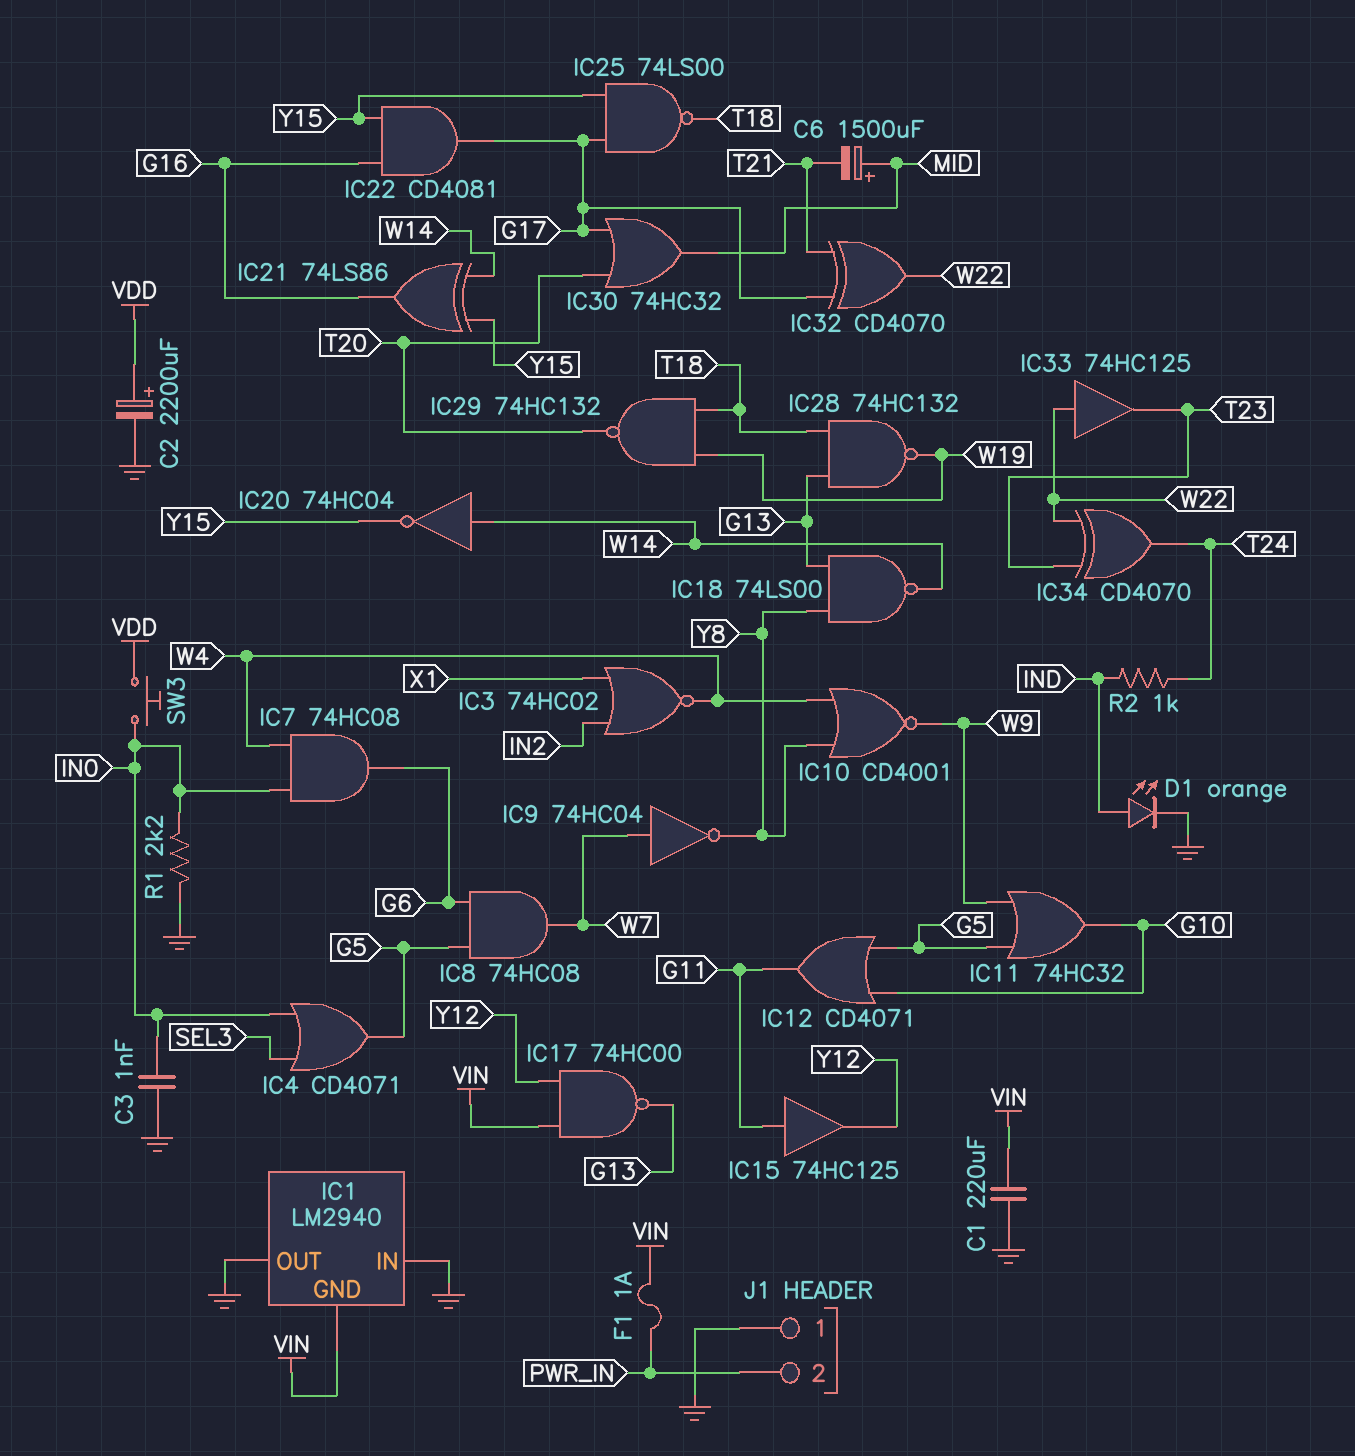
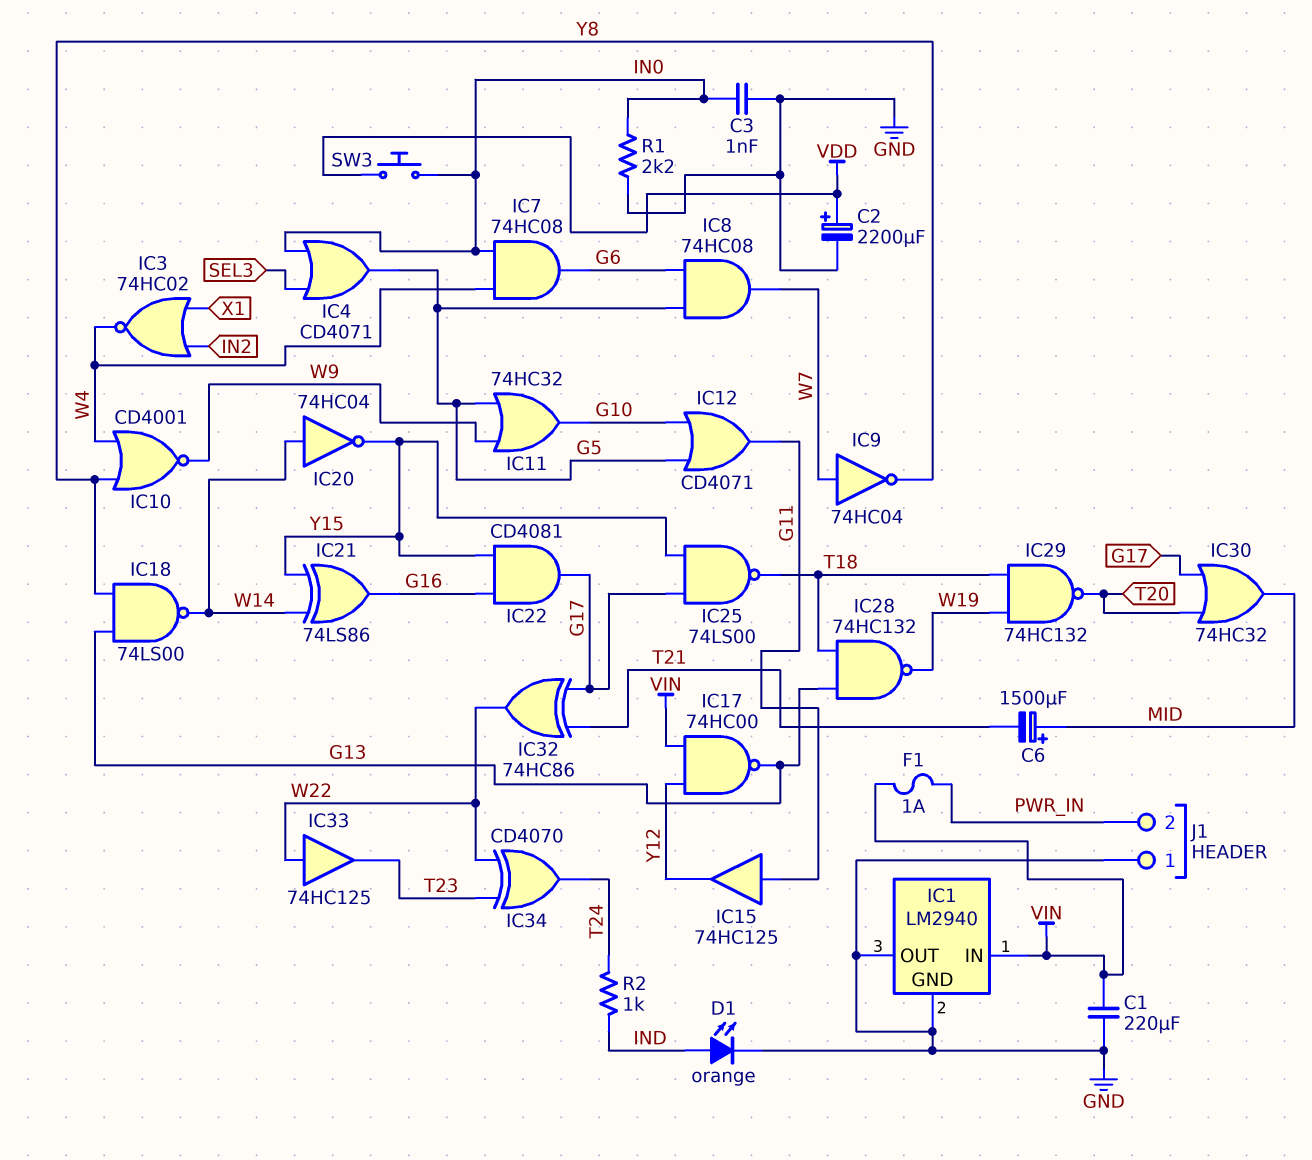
IC1 pin GND: VIN -> GND
IC1 pin IN: GND -> VIN
IC32: XOR CD4070 (in G17, in T21, out W22) -> XOR 74HC86 (in G17, in T21, out W22)

